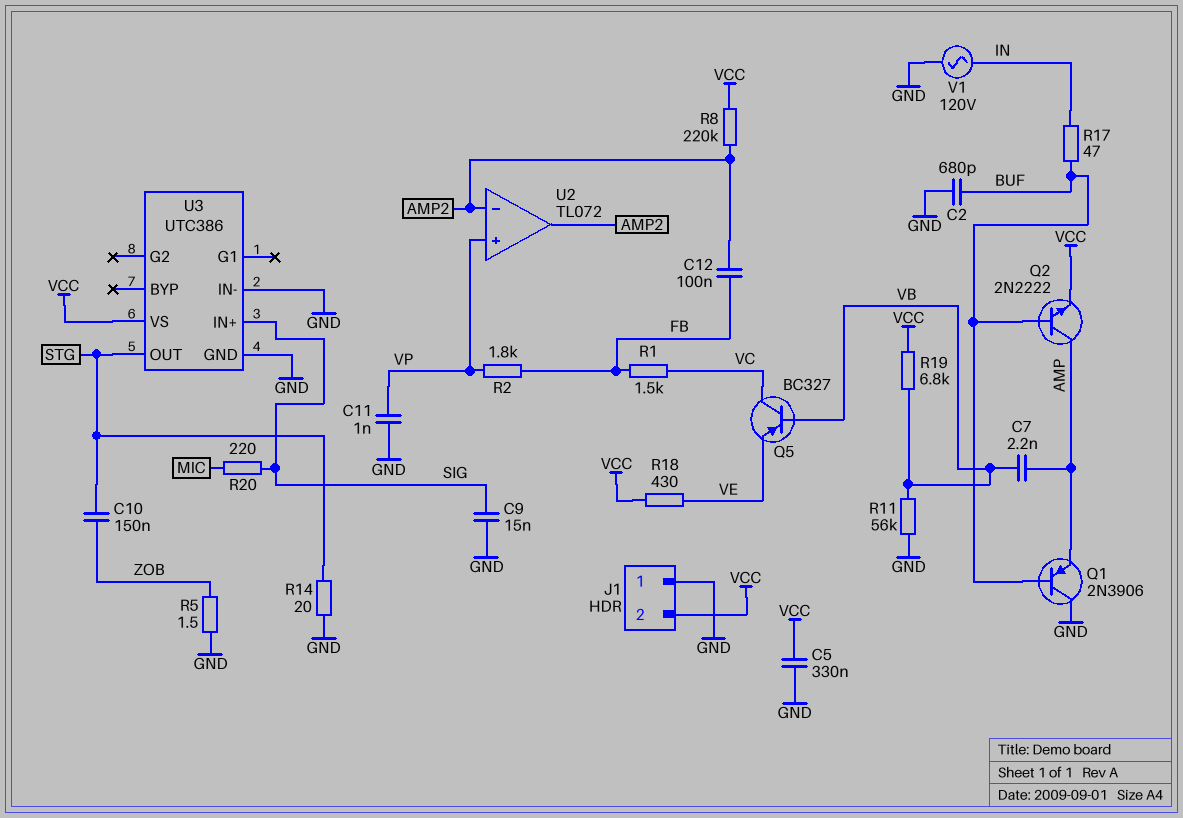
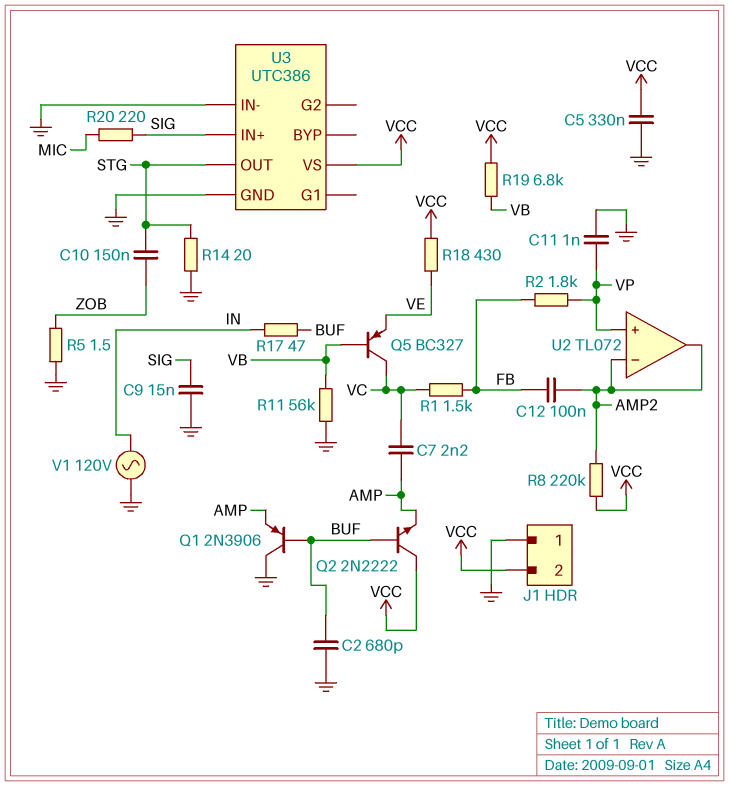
C7: 2.2nF (AMP, VB) -> 2.2nF (AMP, VC)
Q2: NPN 2N2222 (B BUF, C AMP, E VCC) -> NPN 2N2222 (B BUF, C VCC, E AMP)

